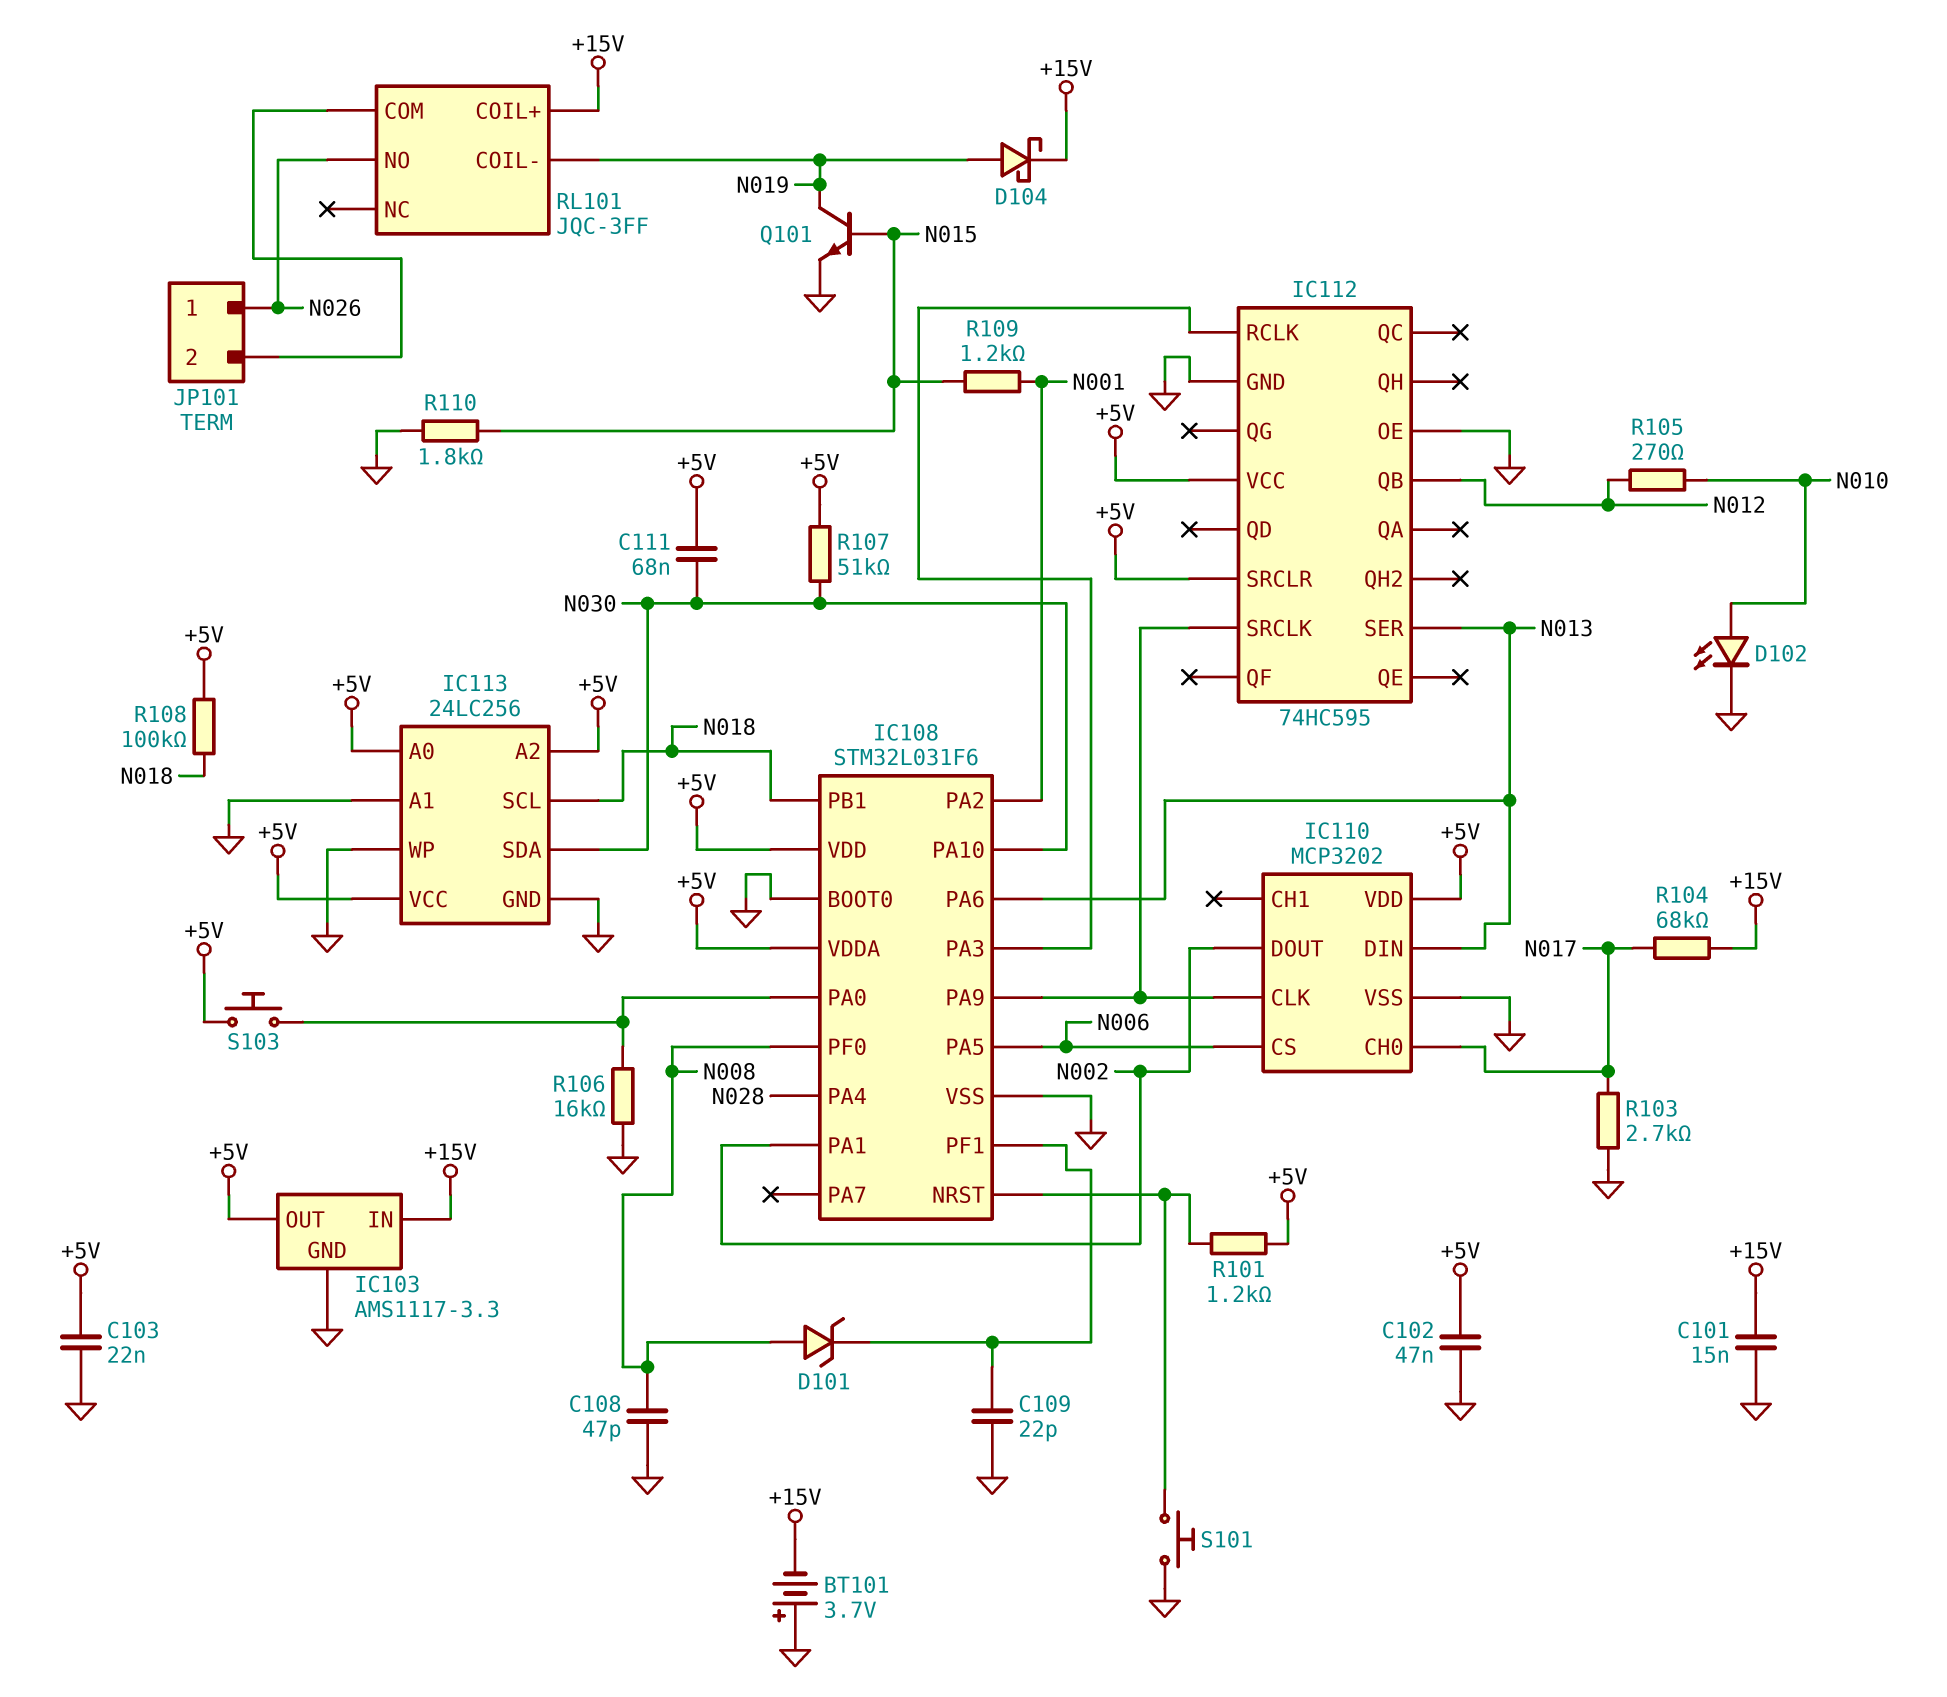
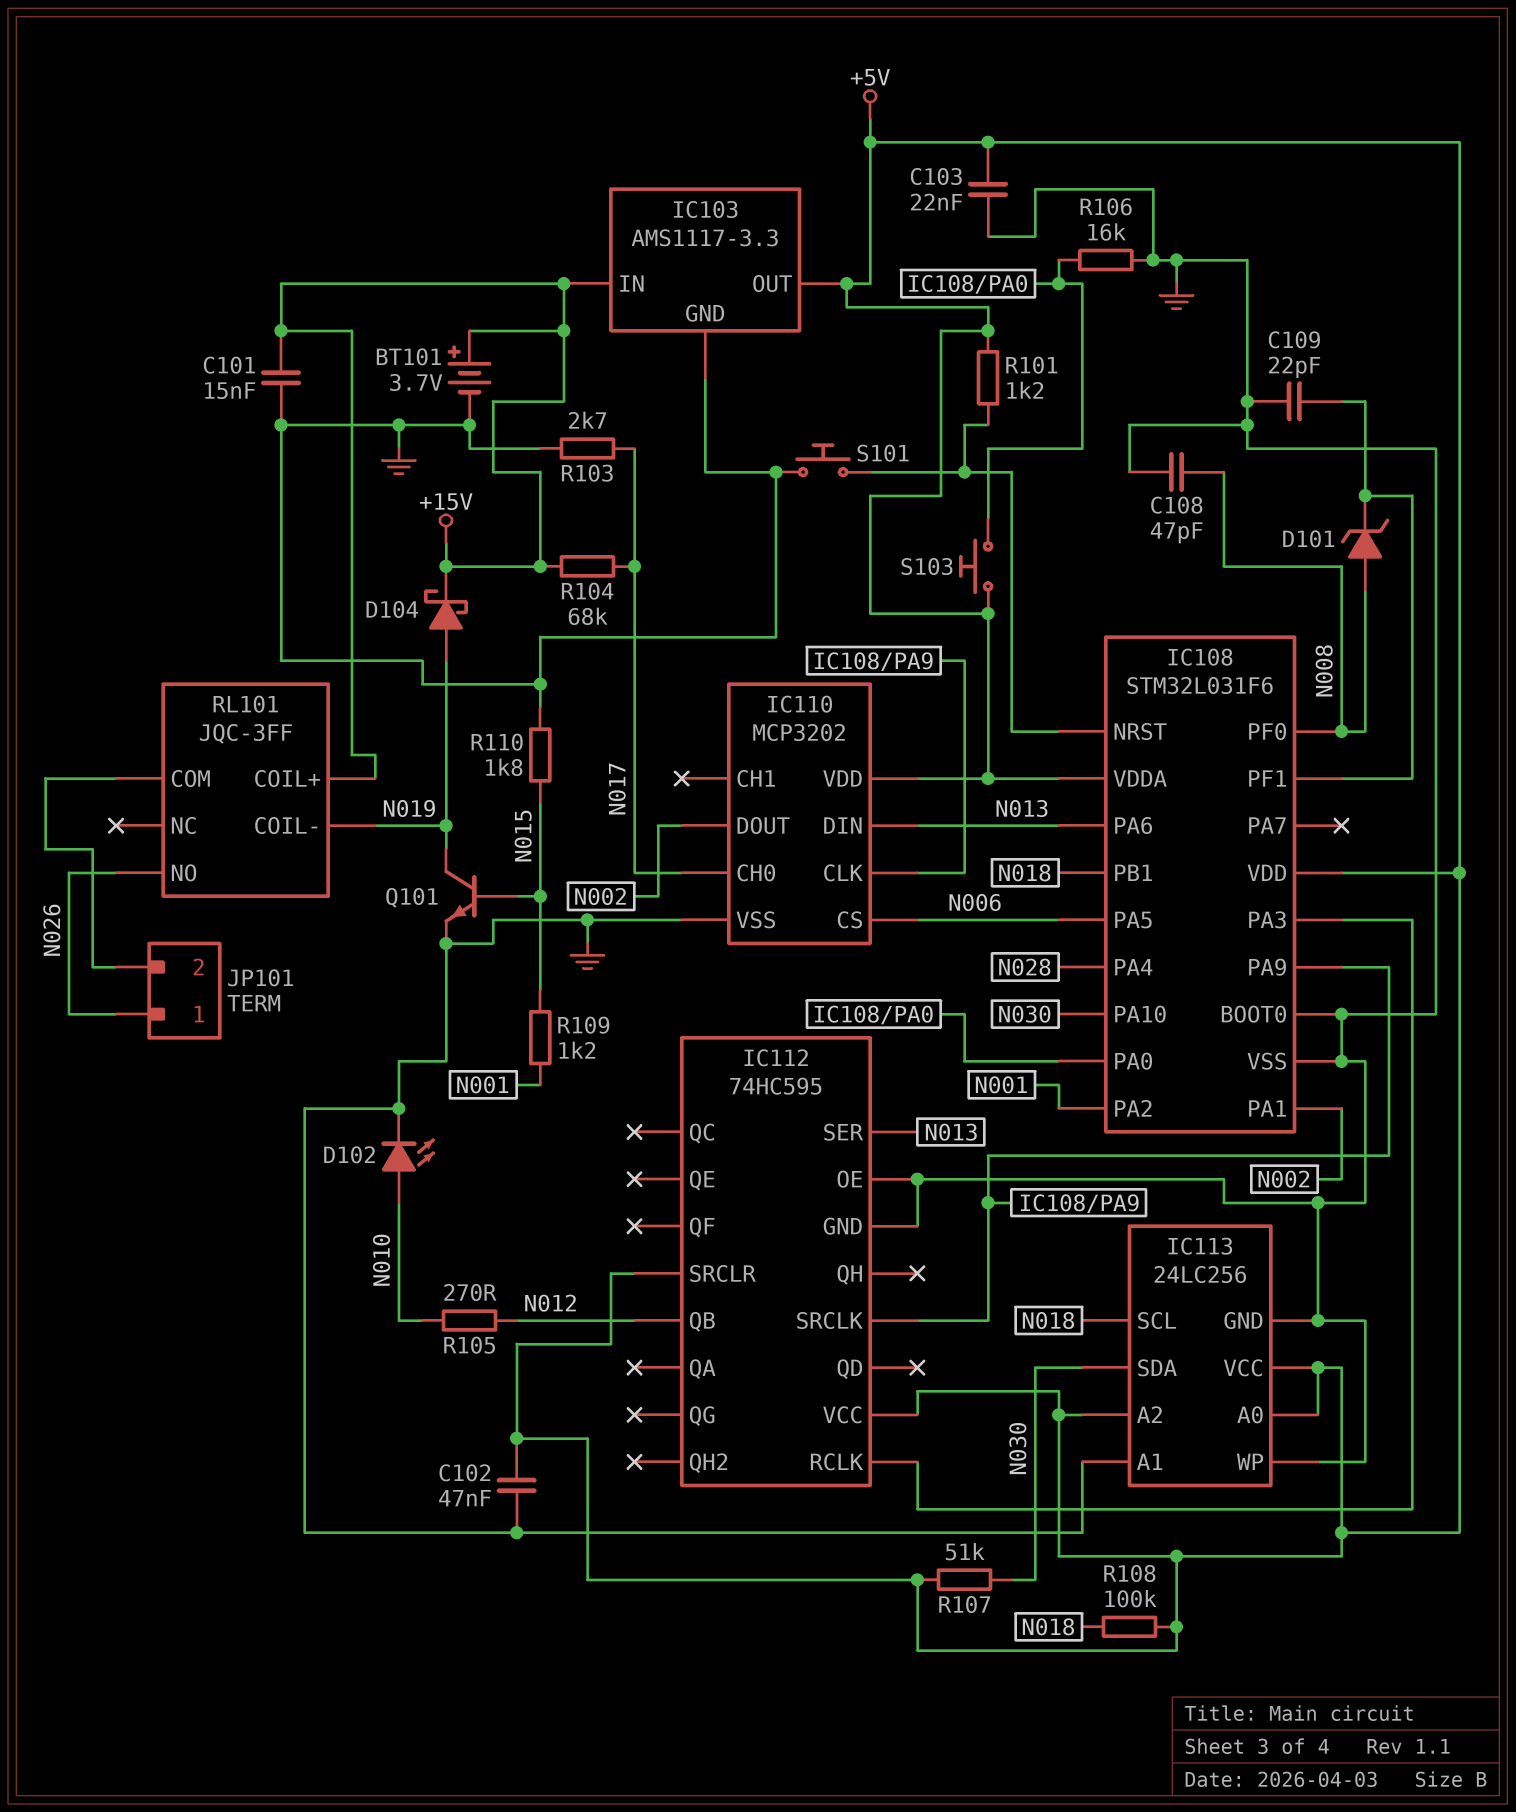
BT101: 3.7V (plus GND, minus +15V) -> 3.7V (plus +15V, minus GND)
C111: 68nF (+5V, N030) -> none

